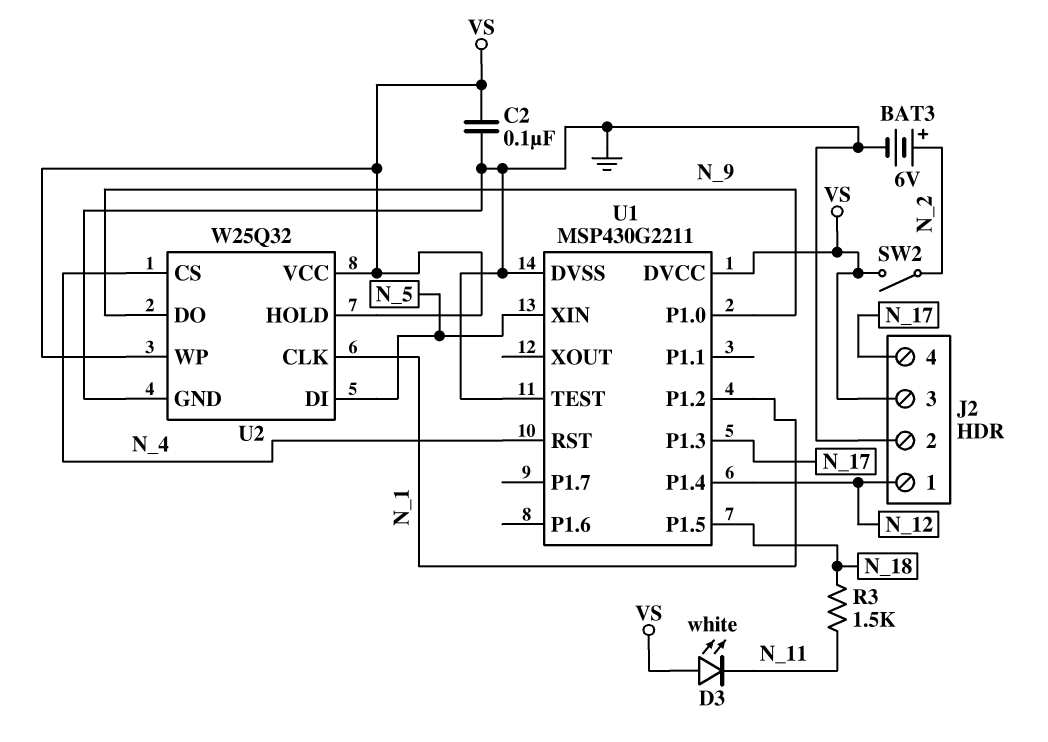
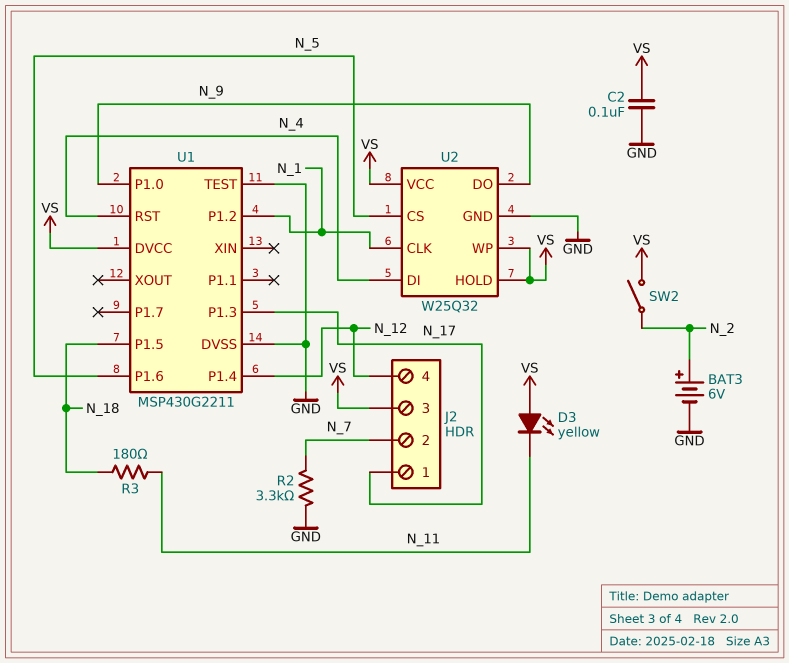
D3: LED white (A VS, K N_11) -> LED yellow (A VS, K N_11)
J2 pin 1: N_12 -> N_17
J2 pin 2: GND -> N_7
J2 pin 4: N_17 -> N_12
R2: none -> 3.3k (GND, N_7)
R3: 1.5k (N_11, N_18) -> 180 (N_11, N_18)
U1 pin P1.6: none -> N_5
U1 pin XIN: N_5 -> none
U2 pin CS: N_4 -> N_5
U2 pin DI: N_5 -> N_4

